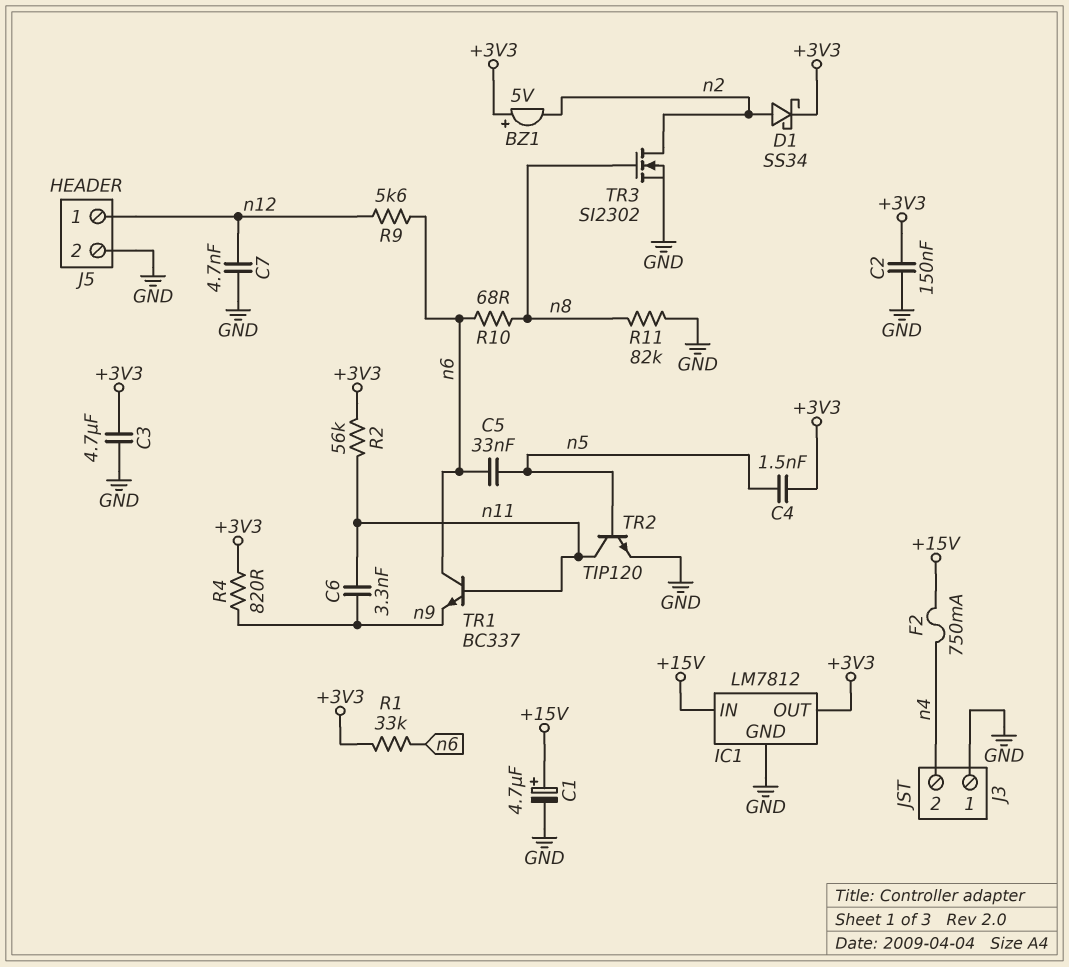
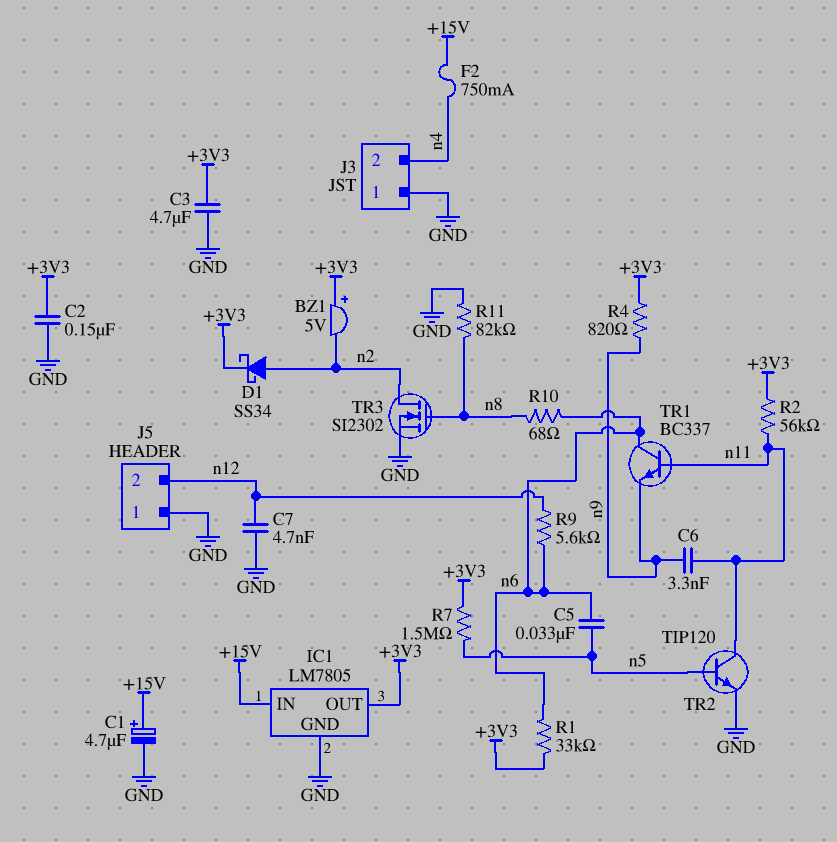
C4: 1.5nF (+3V3, n5) -> none
IC1: LM7812 -> LM7805
J5 pin 1: n12 -> GND
J5 pin 2: GND -> n12
R7: none -> 1.5M (+3V3, n5)

